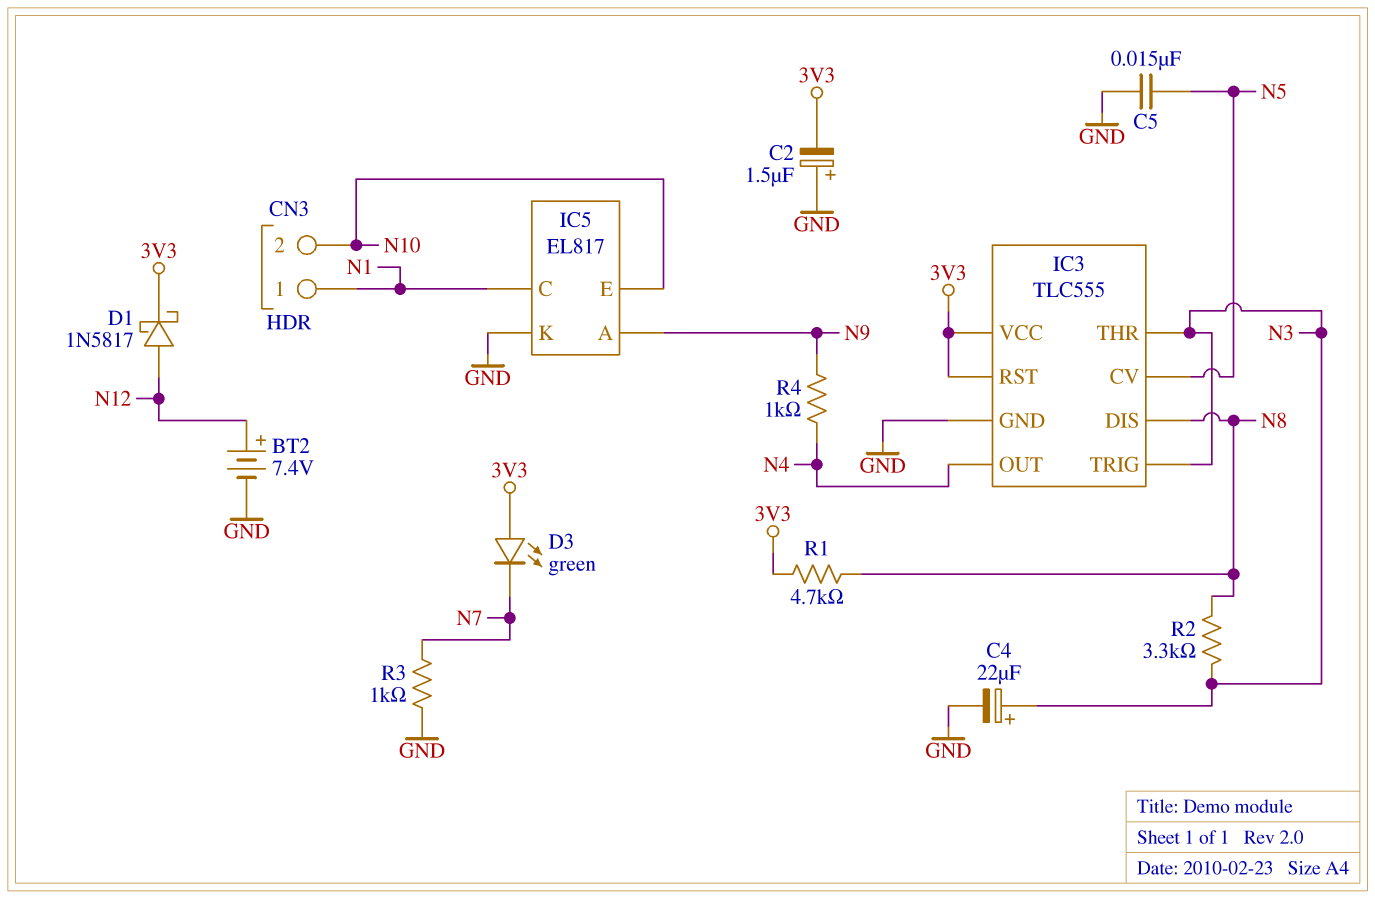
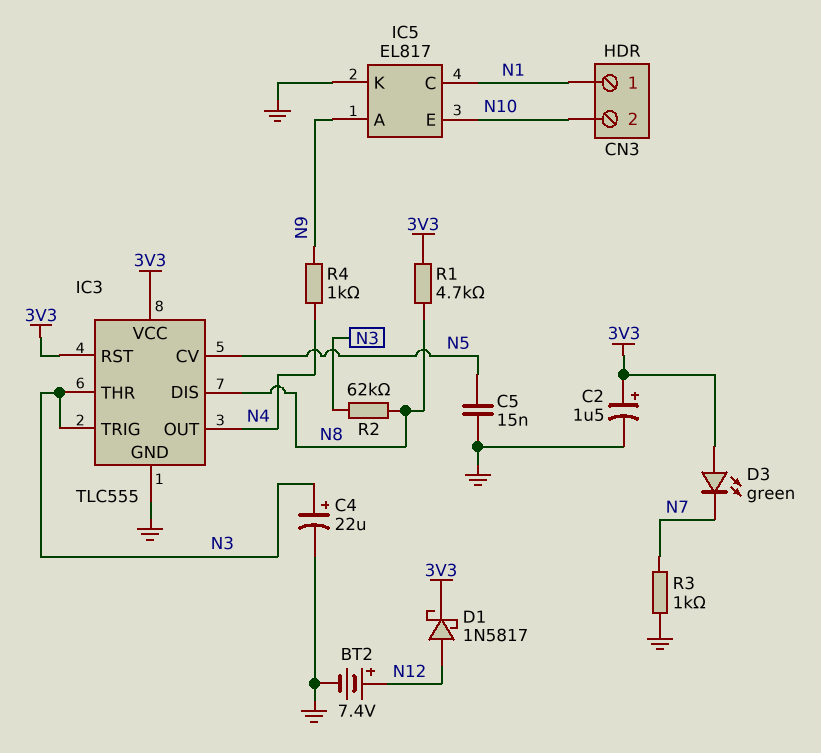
C2: 1.5uF (plus GND, minus 3V3) -> 1.5uF (plus 3V3, minus GND)
R2: 3.3k (N3, N8) -> 62k (N3, N8)

